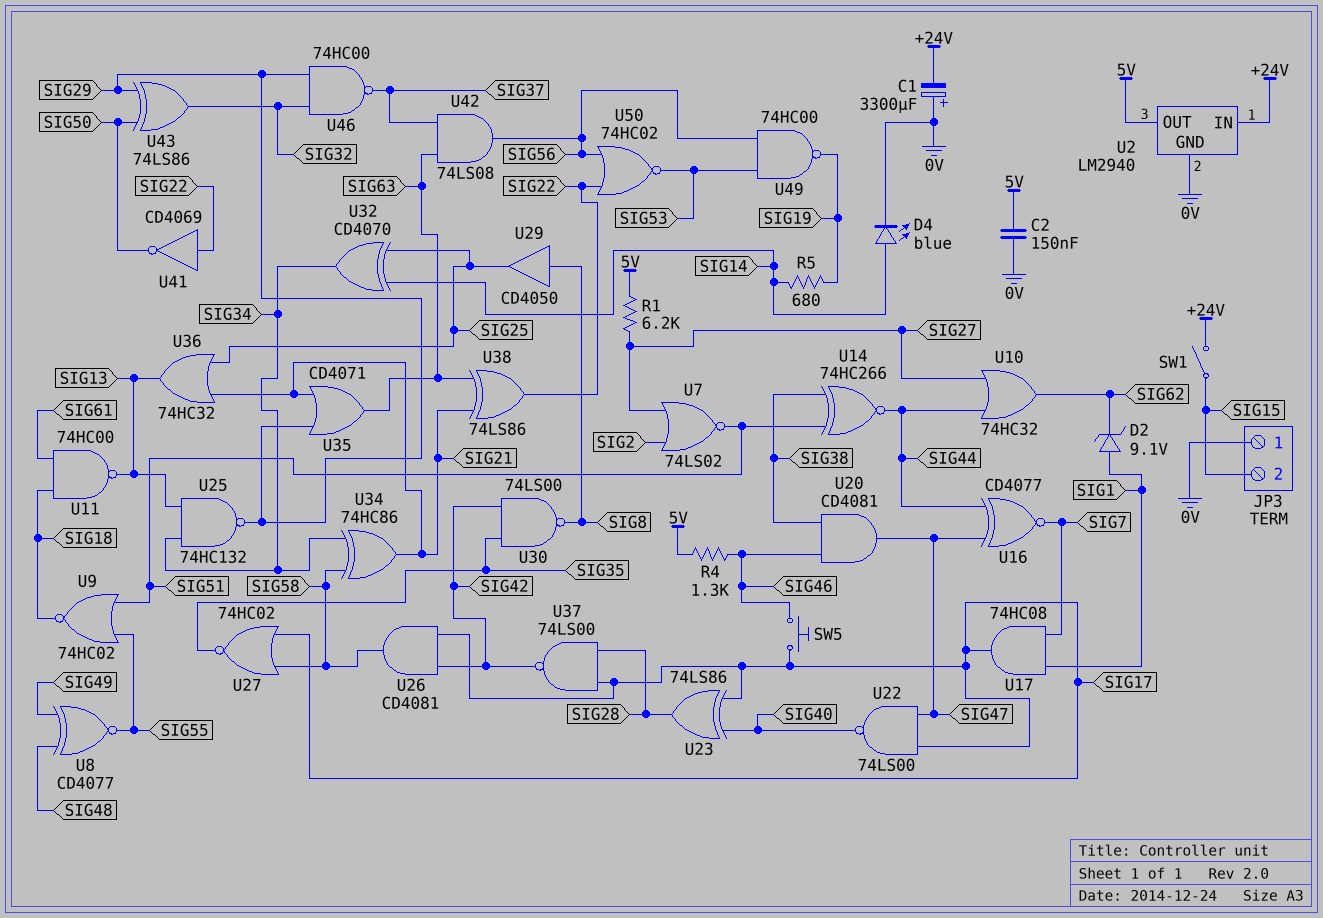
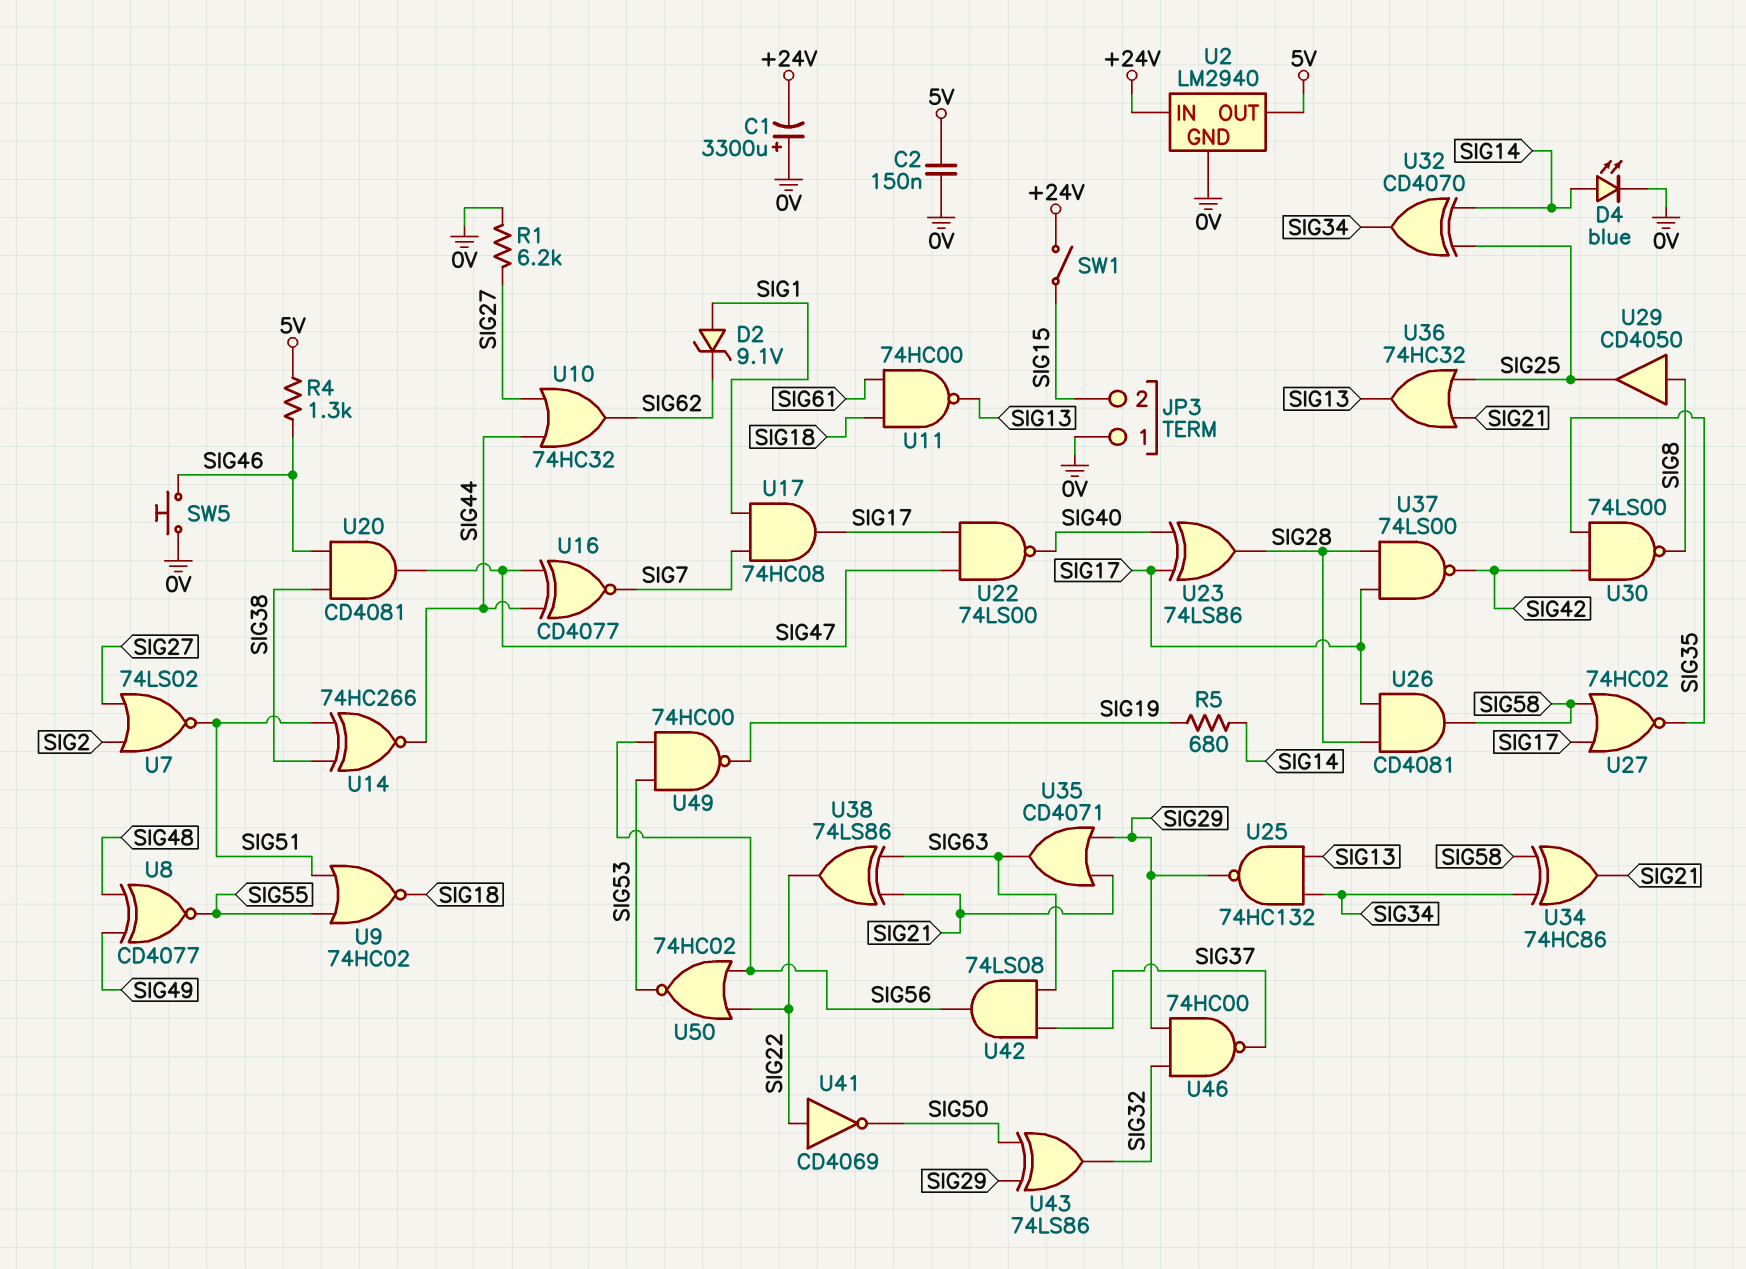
R1: 6.2k (5V, SIG27) -> 6.2k (0V, SIG27)
SW5: button (SIG17, SIG46) -> button (0V, SIG46)
U26: AND CD4081 (in SIG17, in SIG42, out SIG58) -> AND CD4081 (in SIG17, in SIG28, out SIG58)

